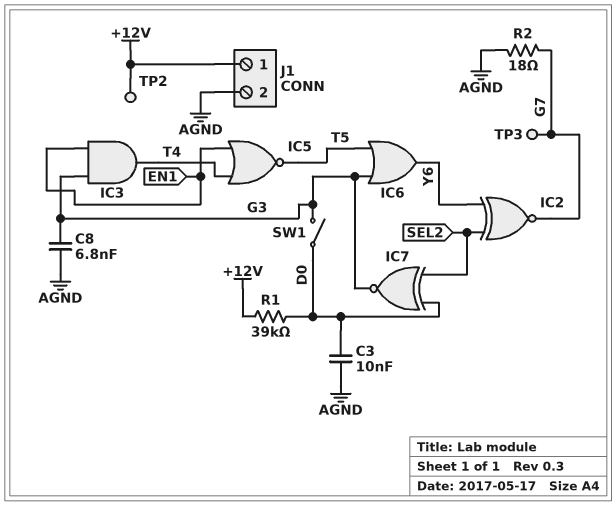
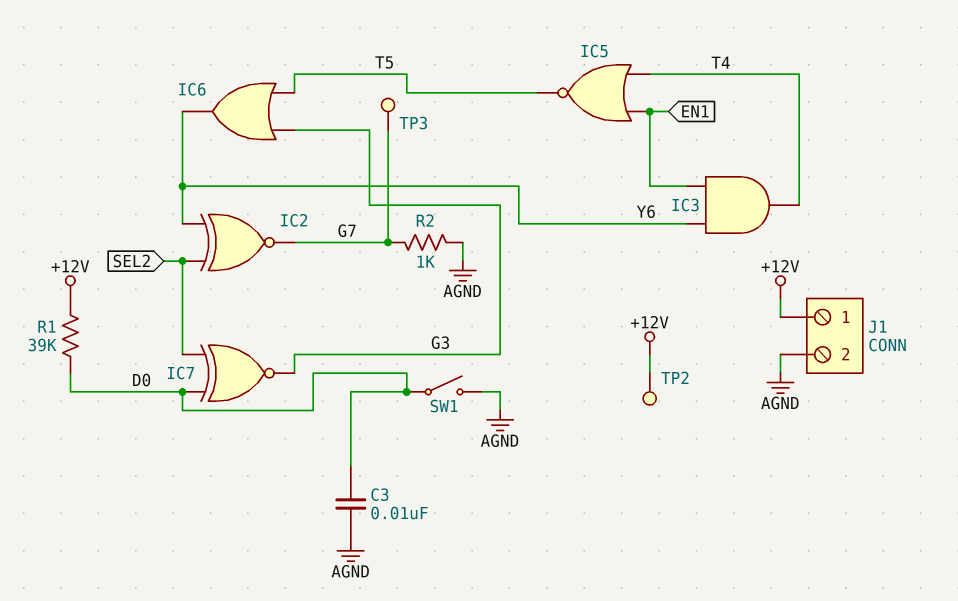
C8: 6.8nF (AGND, G3) -> none
IC3: AND (in EN1, in G3, out T4) -> AND (in EN1, in Y6, out T4)
R2: 18 (AGND, G7) -> 1k (AGND, G7)
SW1: switch (D0, G3) -> switch (AGND, D0)

